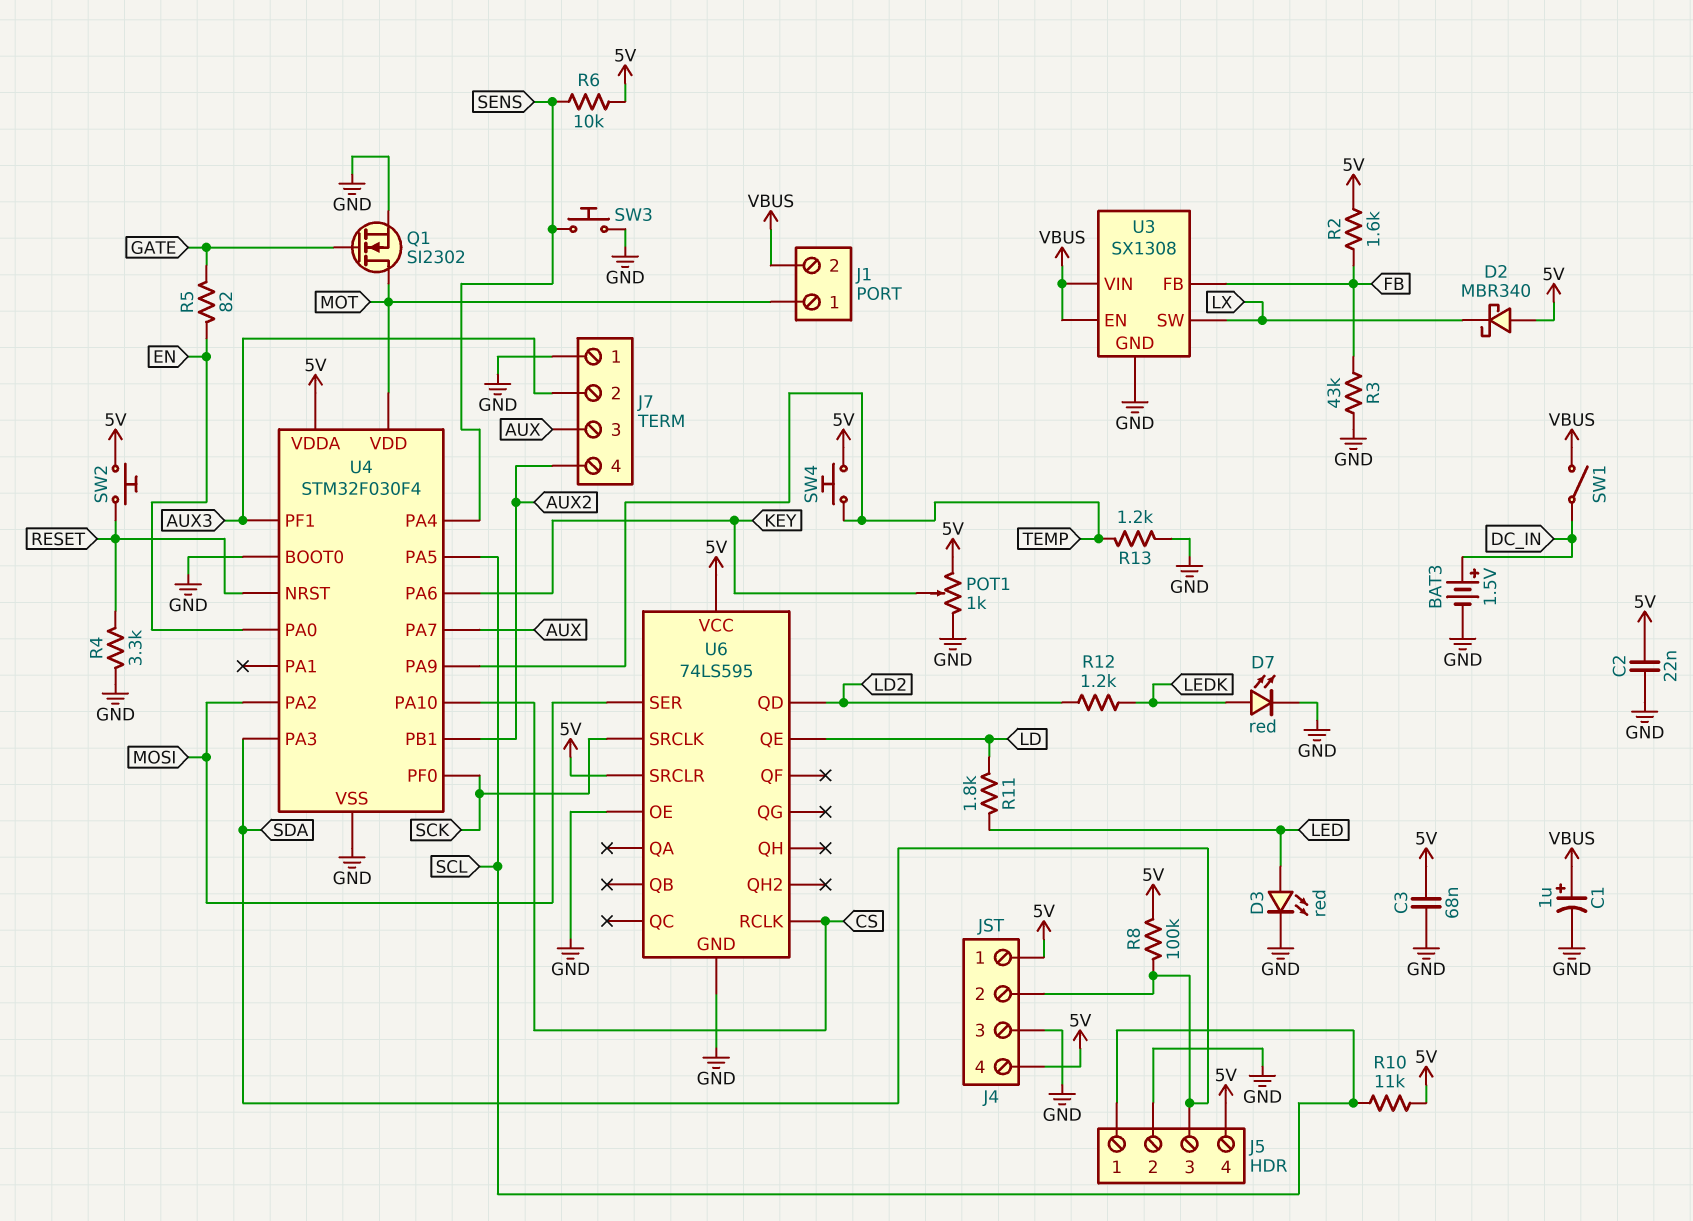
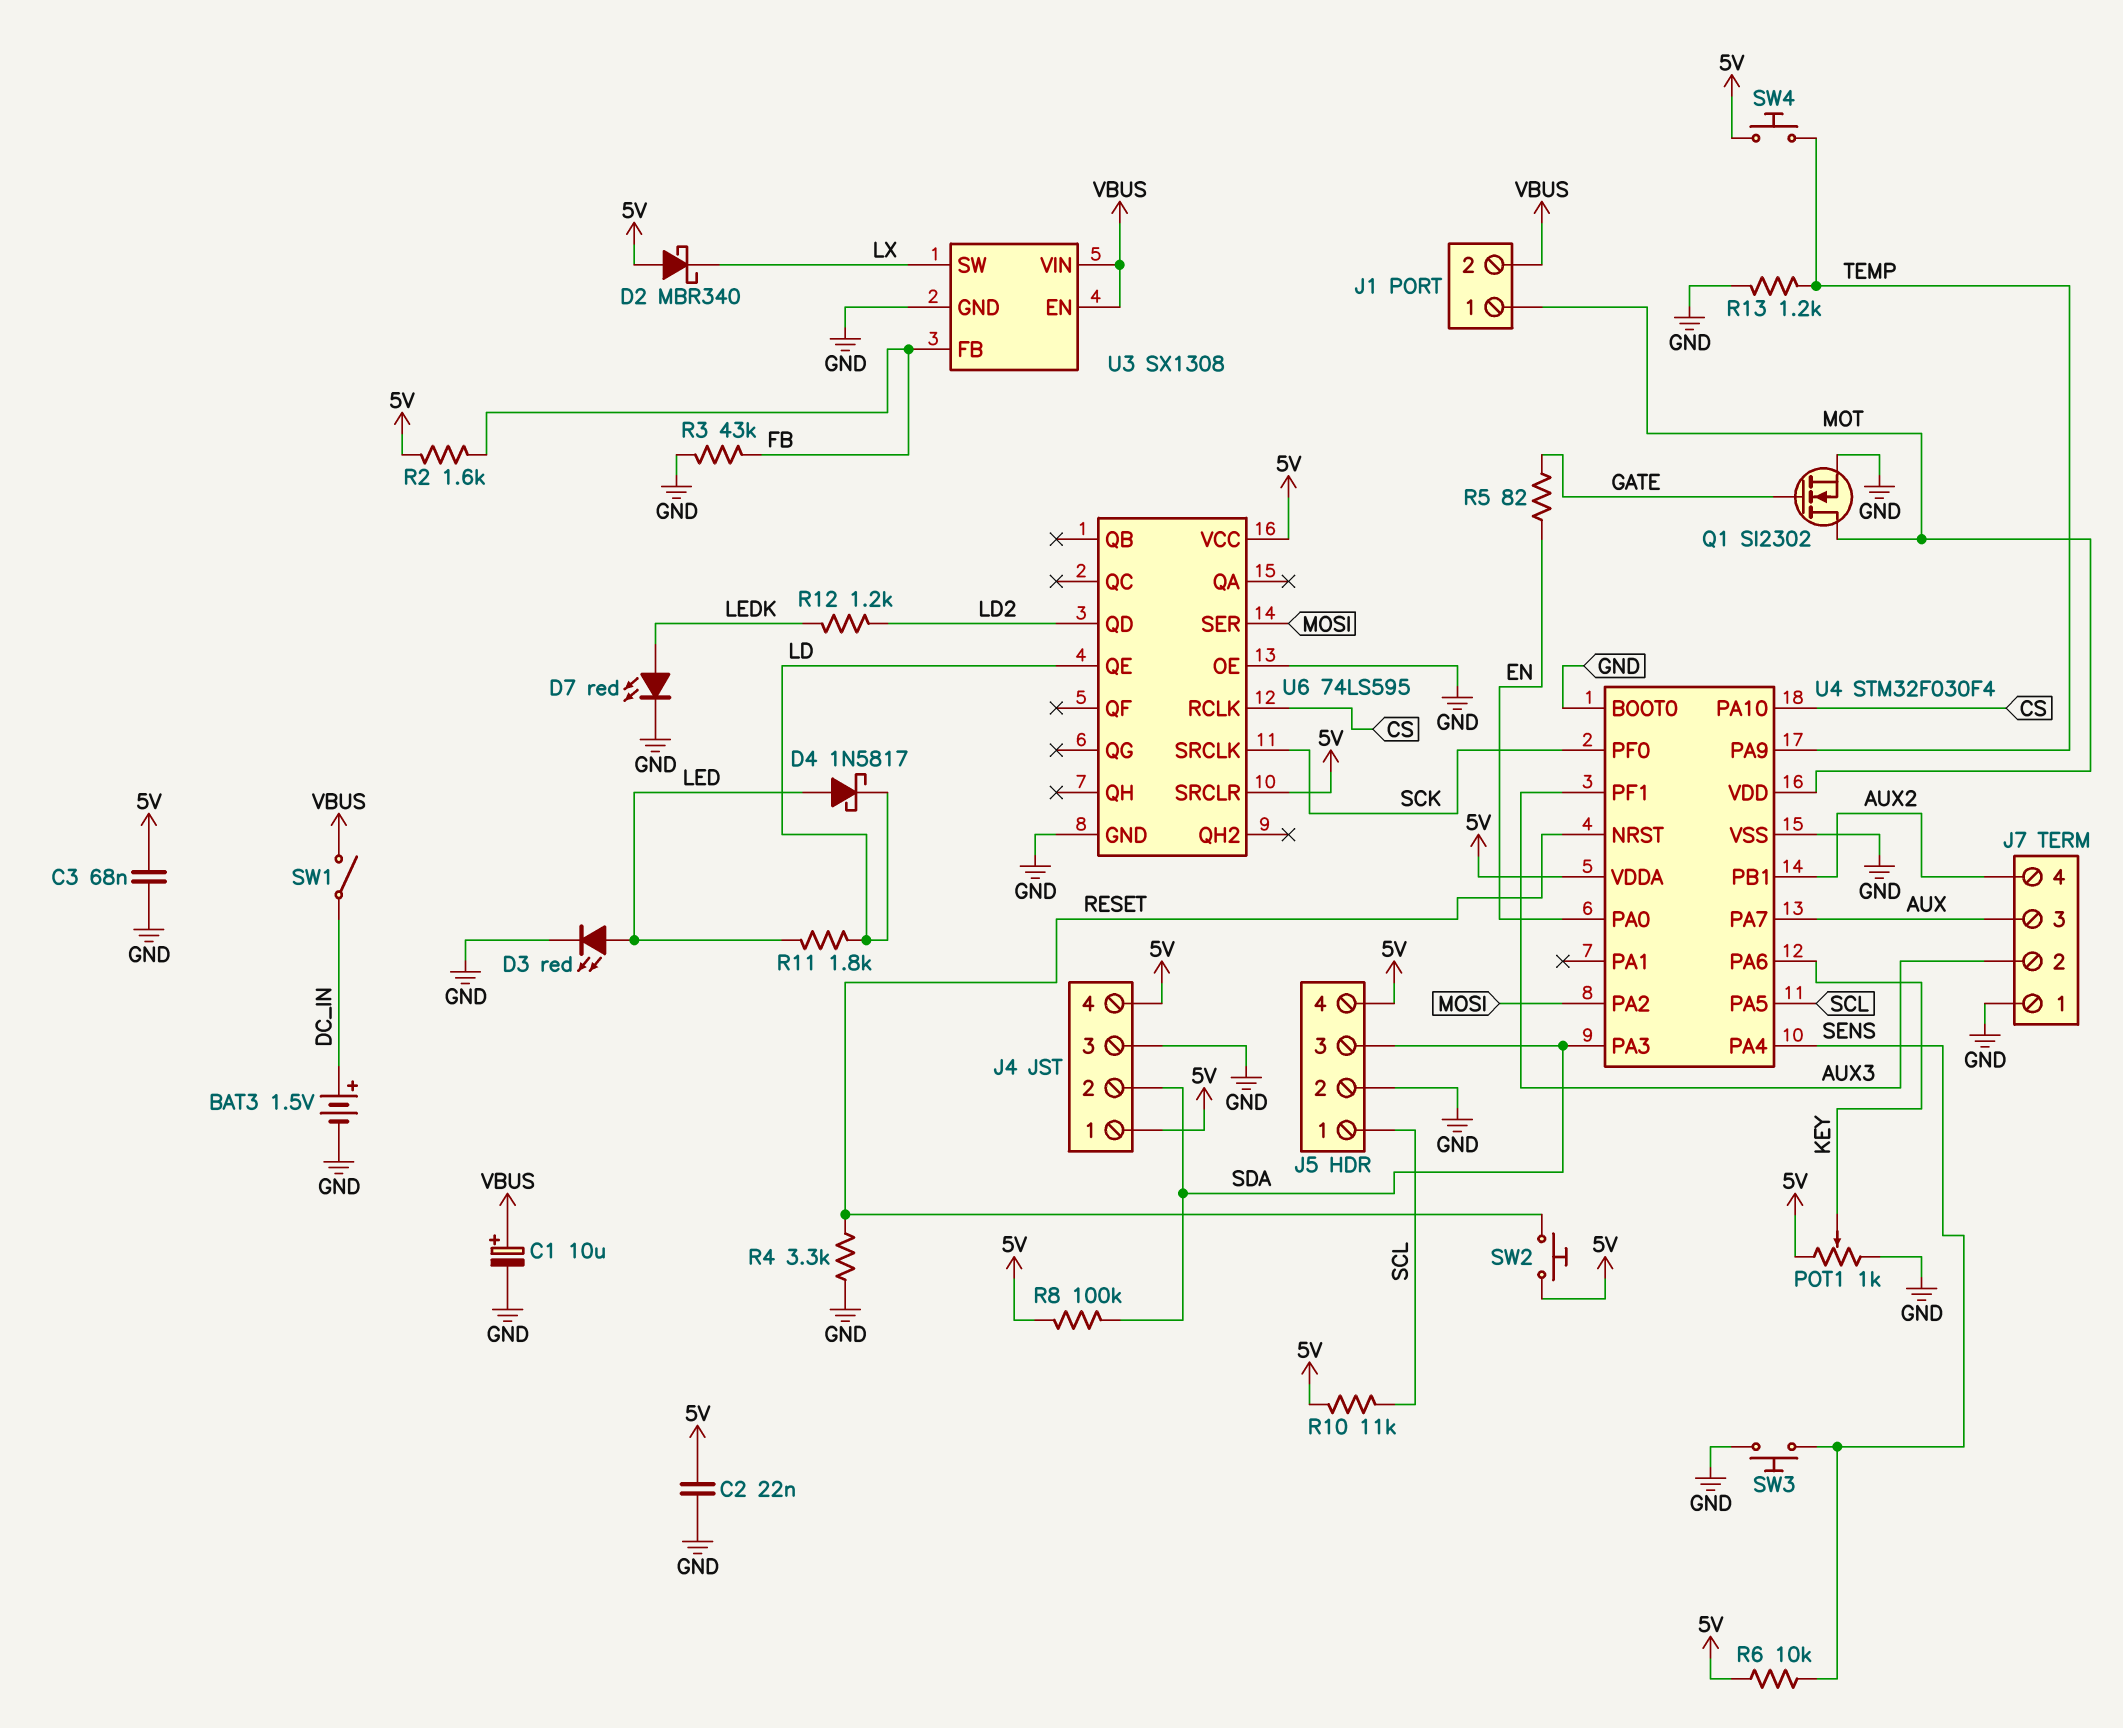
C1: 1uF (plus VBUS, minus GND) -> 10uF (plus VBUS, minus GND)
D4: none -> schottky 1N5817 (A LED, K LD)

